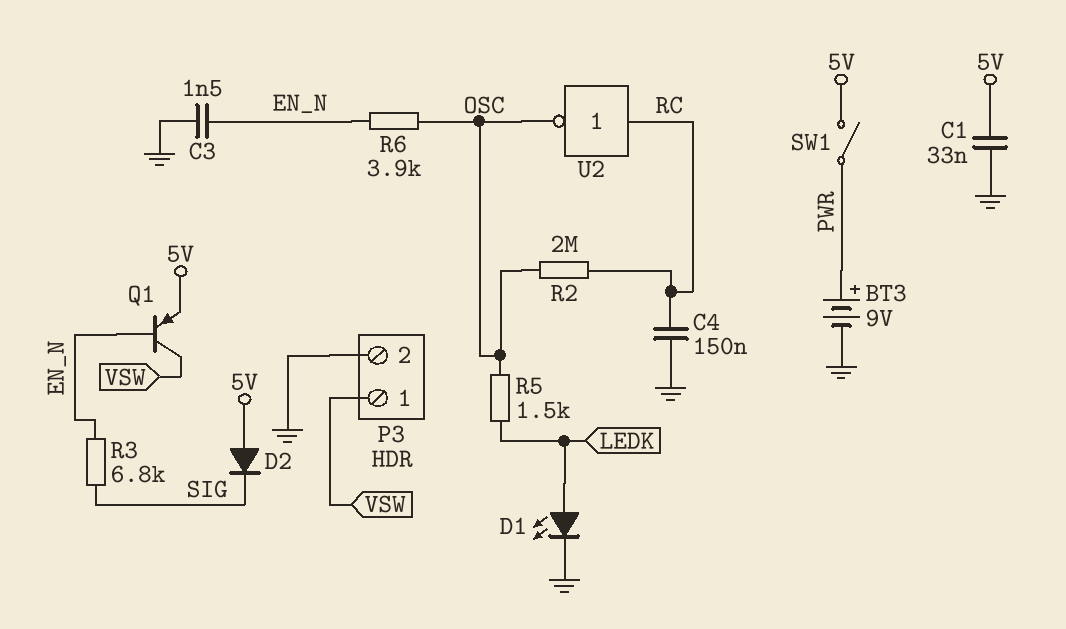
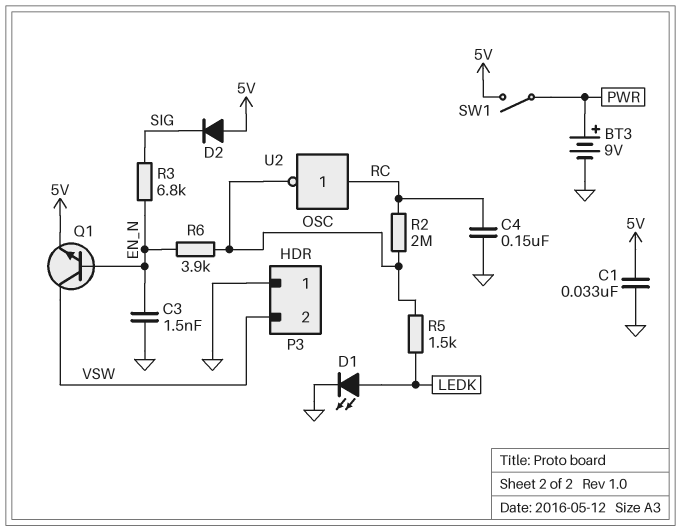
P3 pin 1: VSW -> GND
P3 pin 2: GND -> VSW
Q1: PNP (B EN_N, C VSW, E 5V) -> NPN (B EN_N, C VSW, E 5V)

